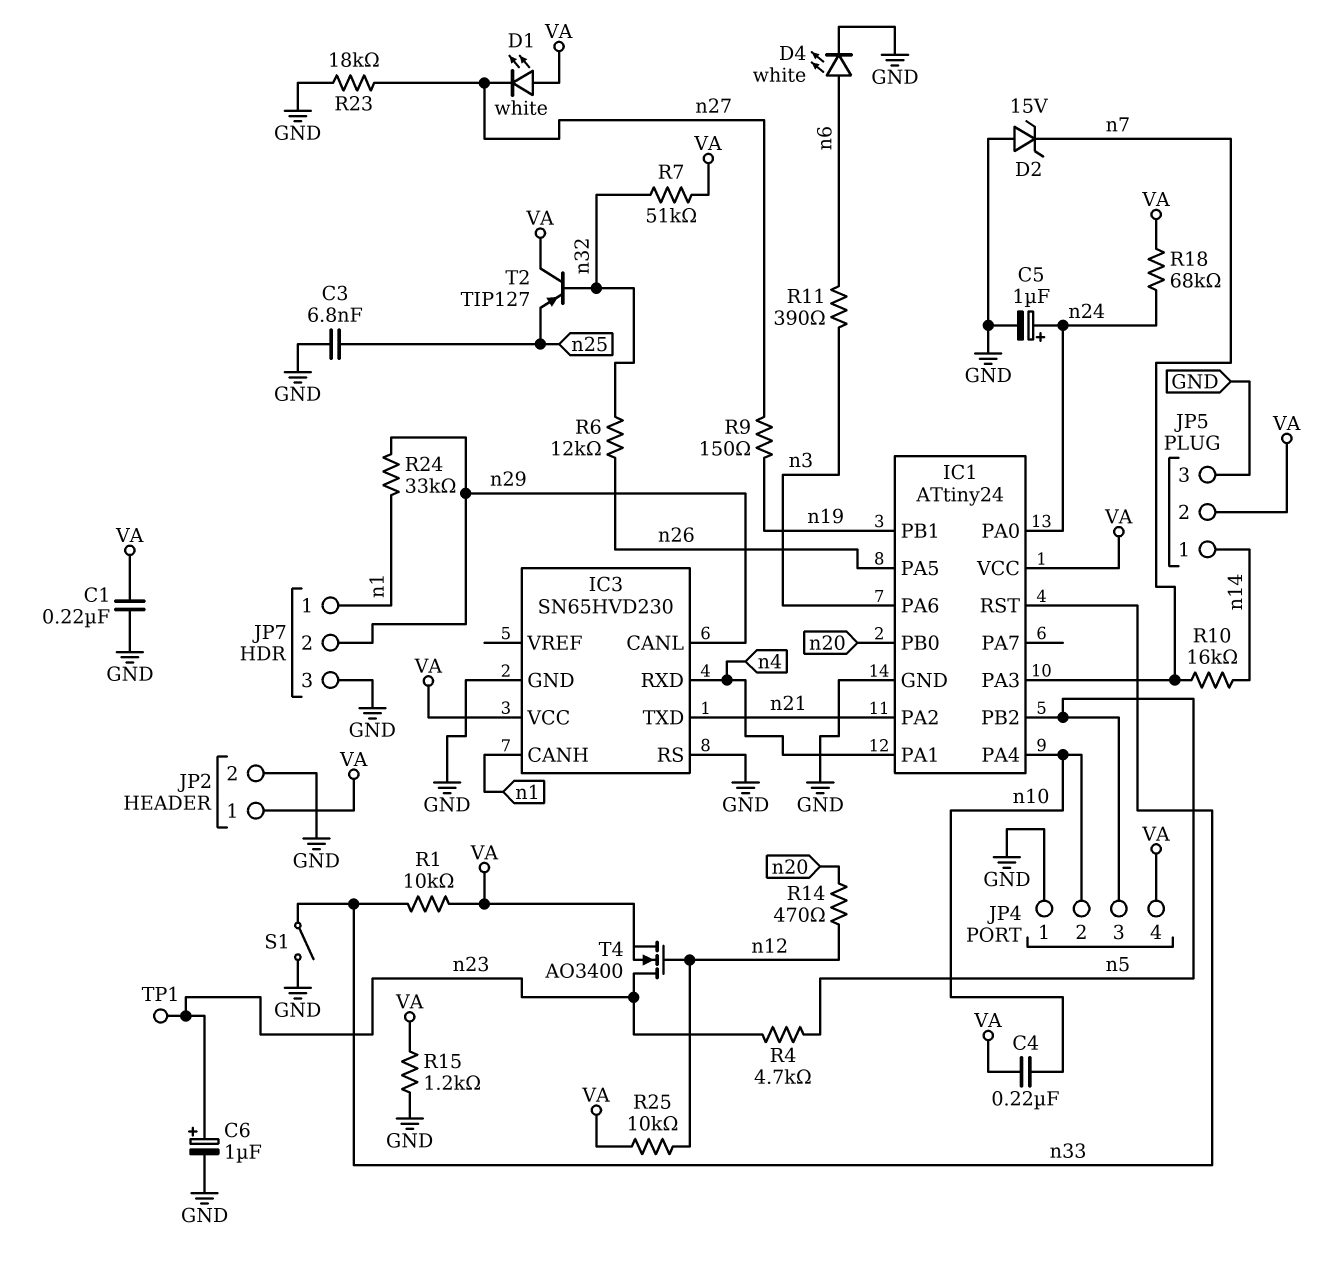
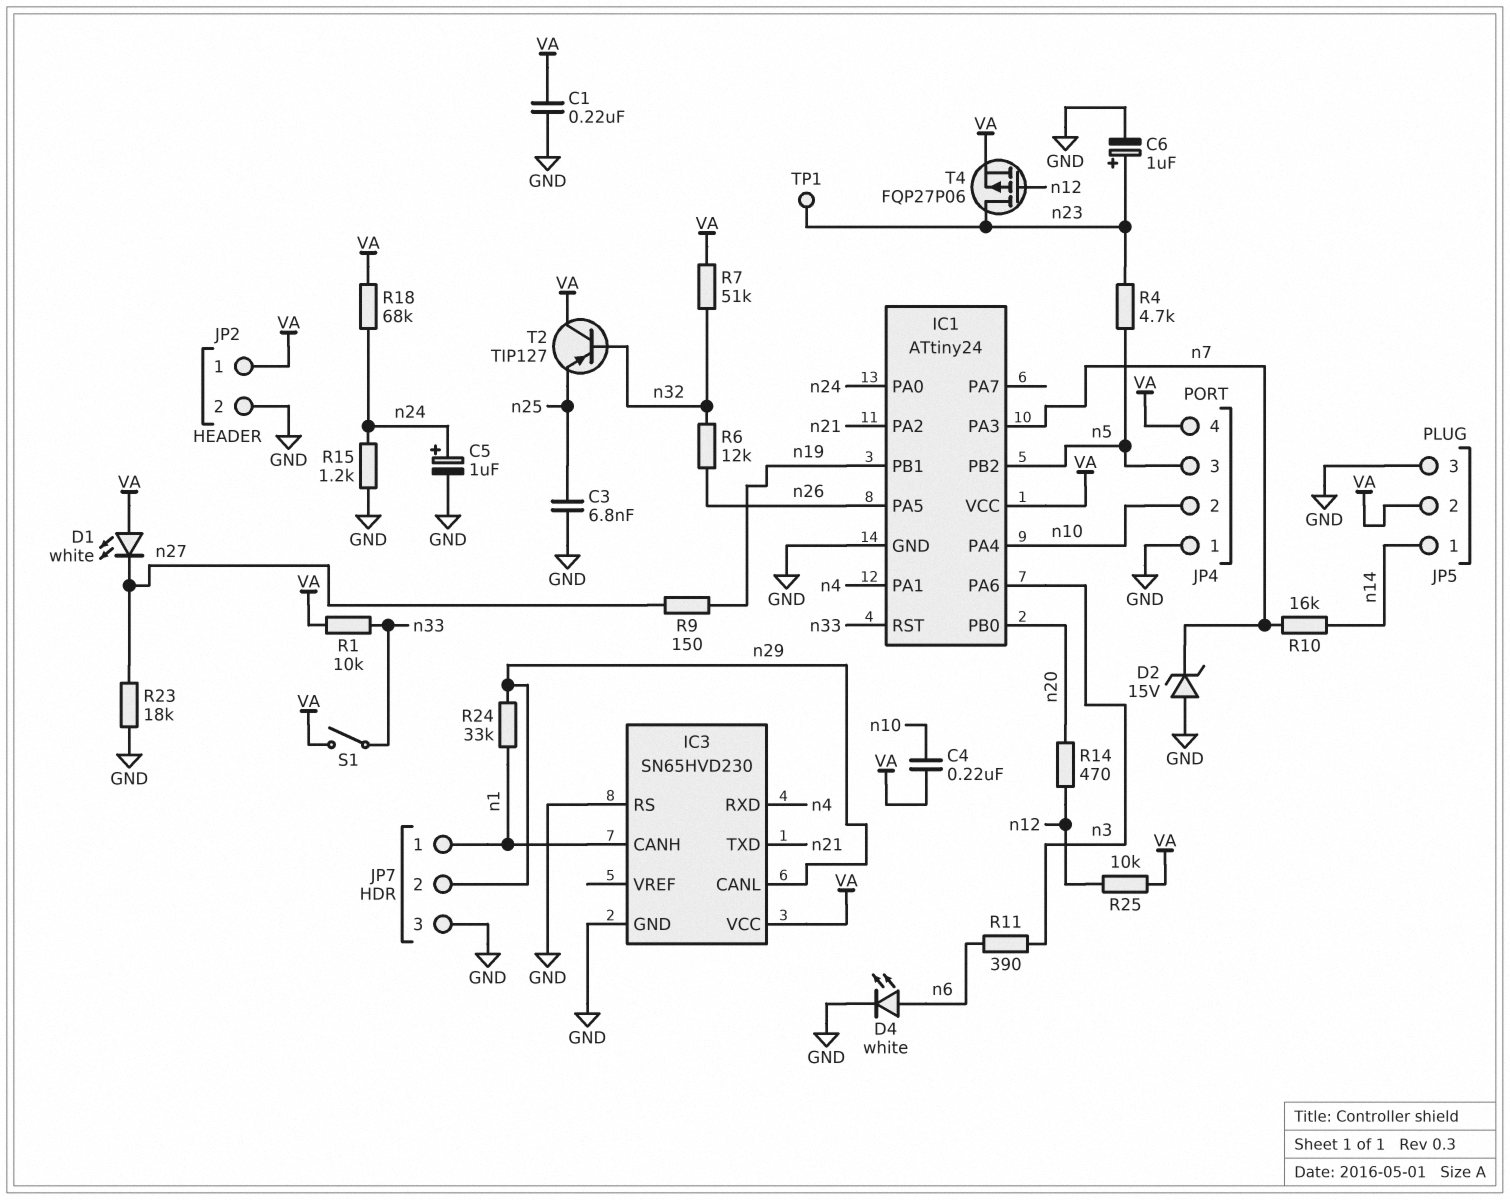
R15: 1.2k (GND, VA) -> 1.2k (GND, n24)
S1: switch (GND, n33) -> switch (VA, n33)
T4: NMOS AO3400 (G n12, D n23, S VA) -> PMOS FQP27P06 (G n12, D n23, S VA)

